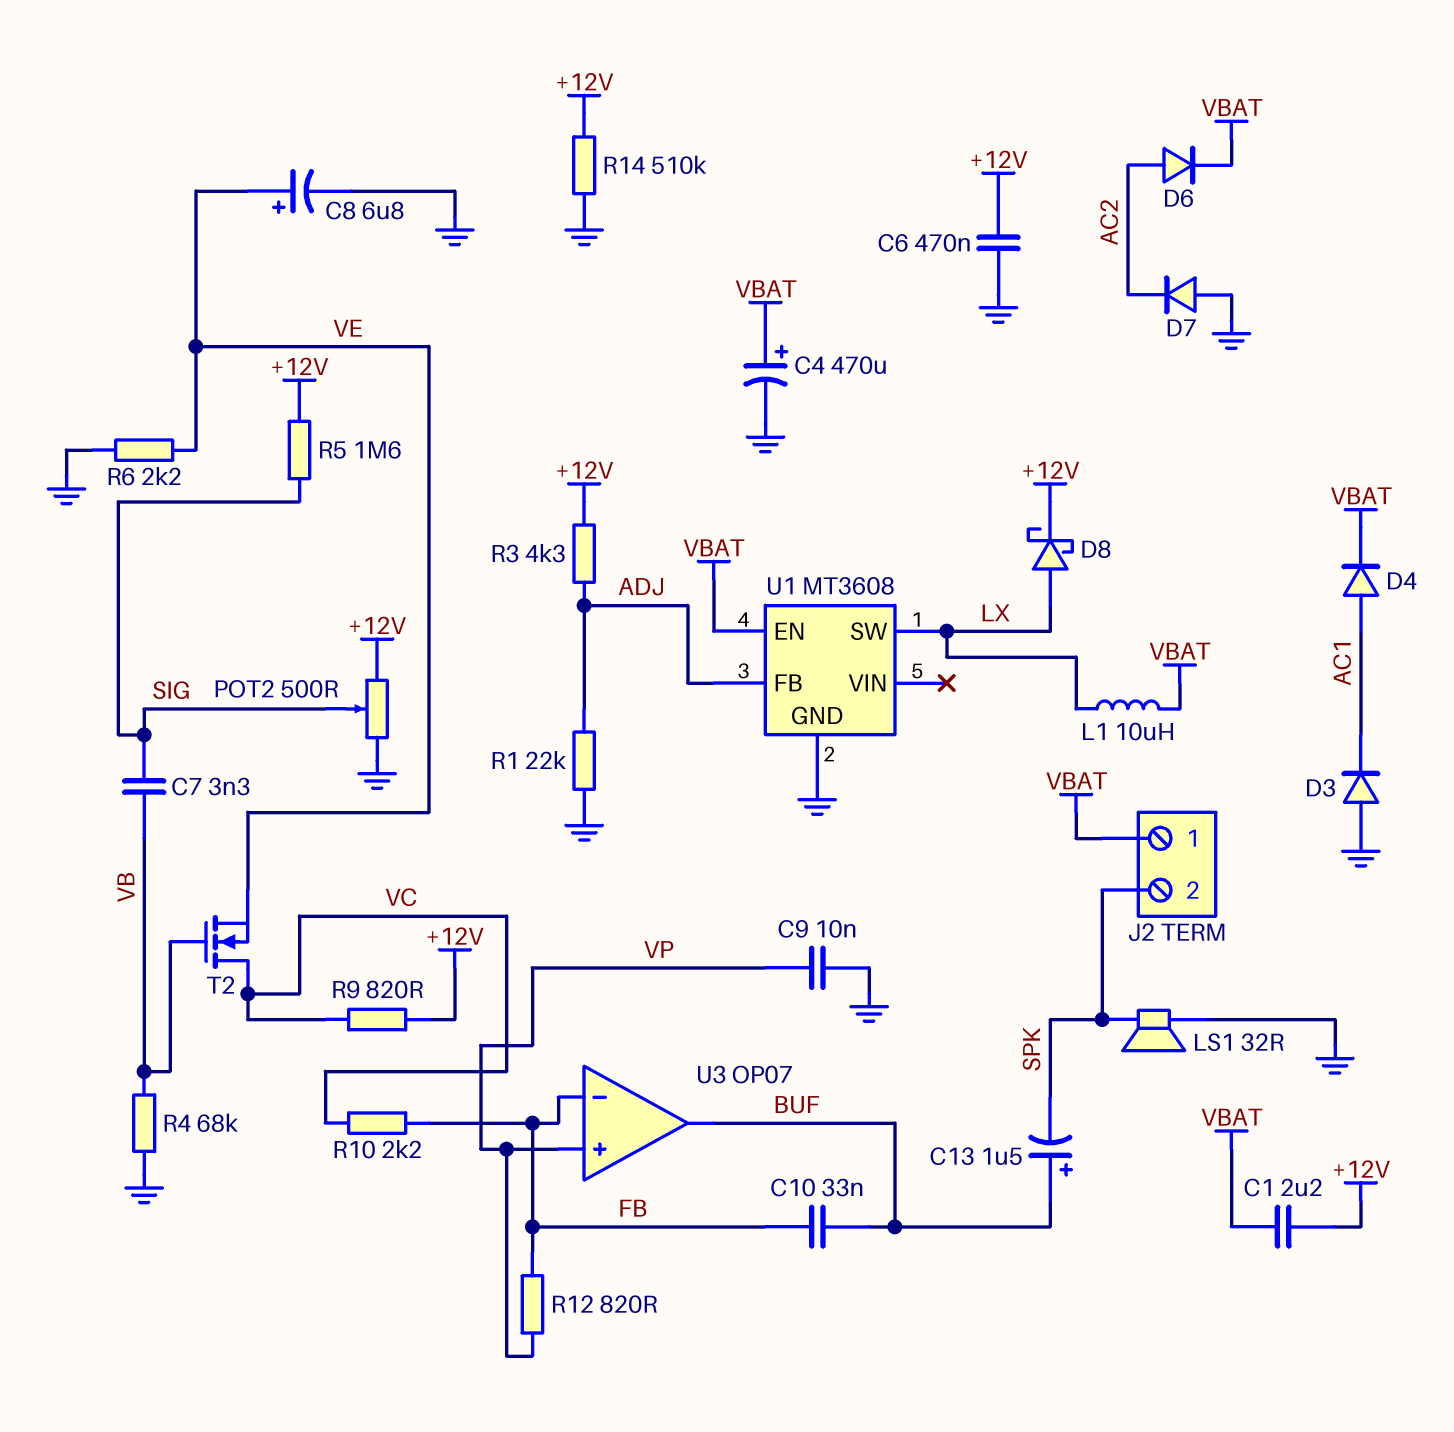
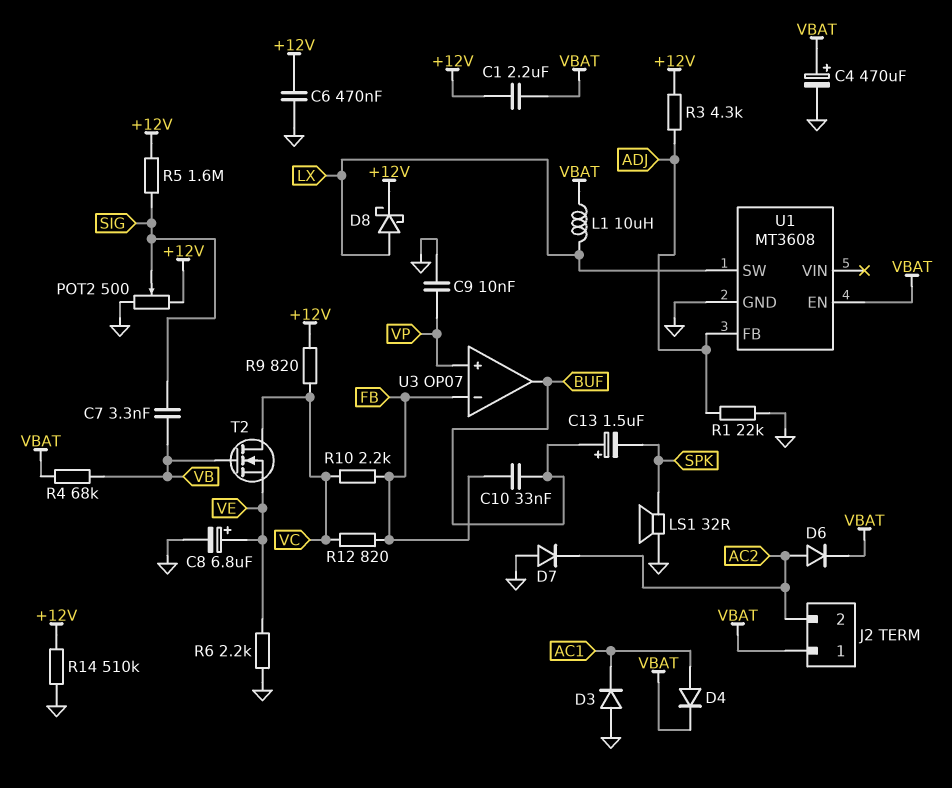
J2 pin 2: SPK -> AC2
R4: 68k (GND, VB) -> 68k (VB, VBAT)
R12: 820 (FB, VP) -> 820 (FB, VC)

